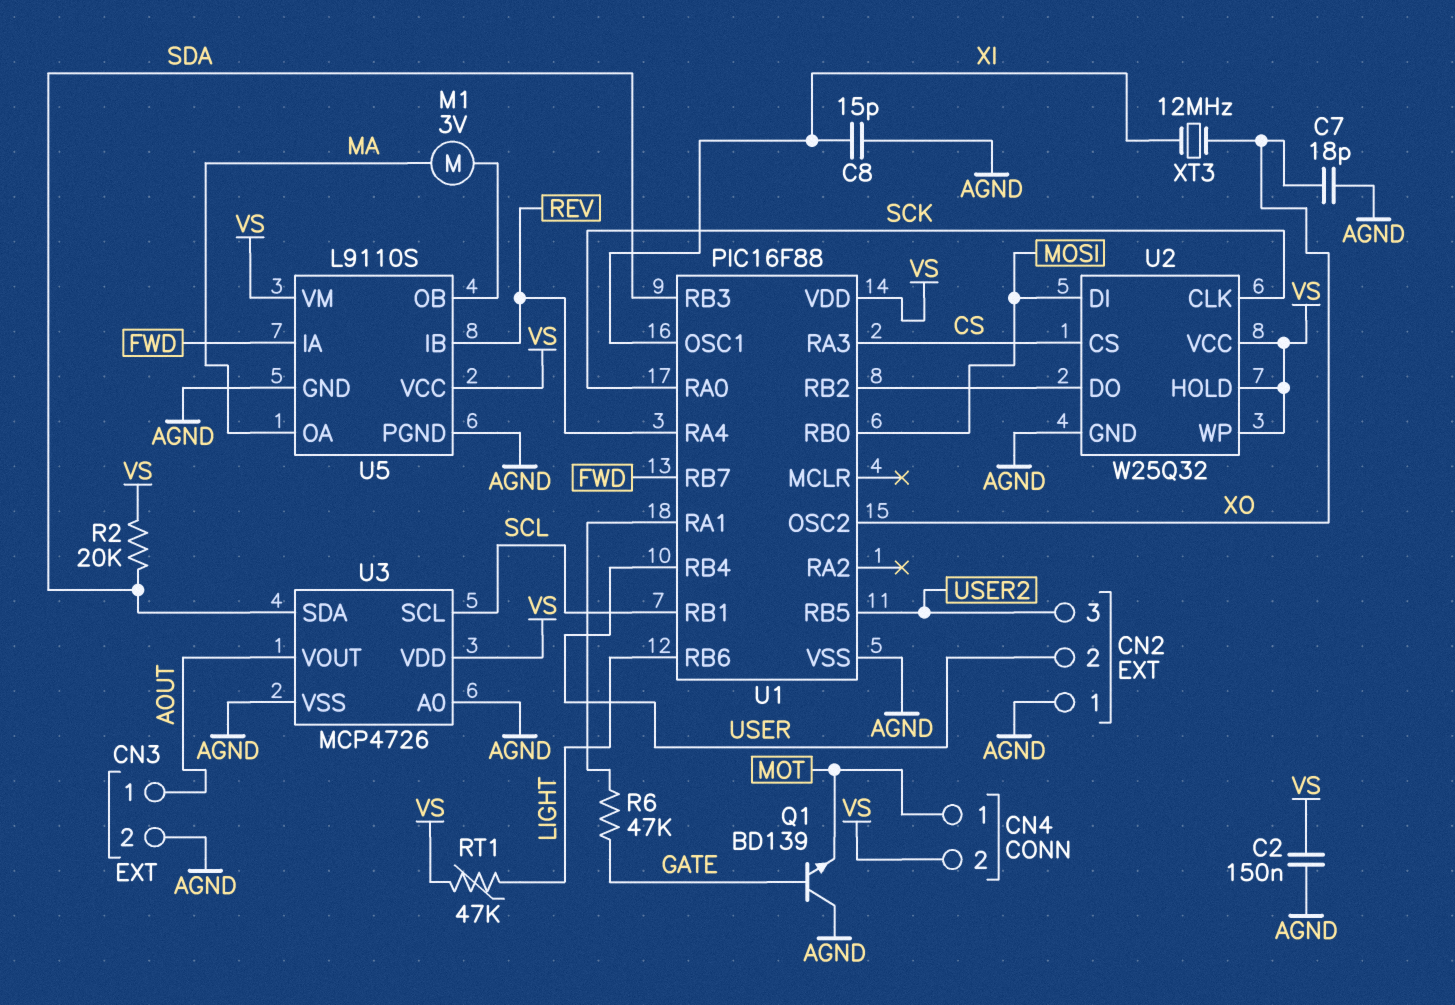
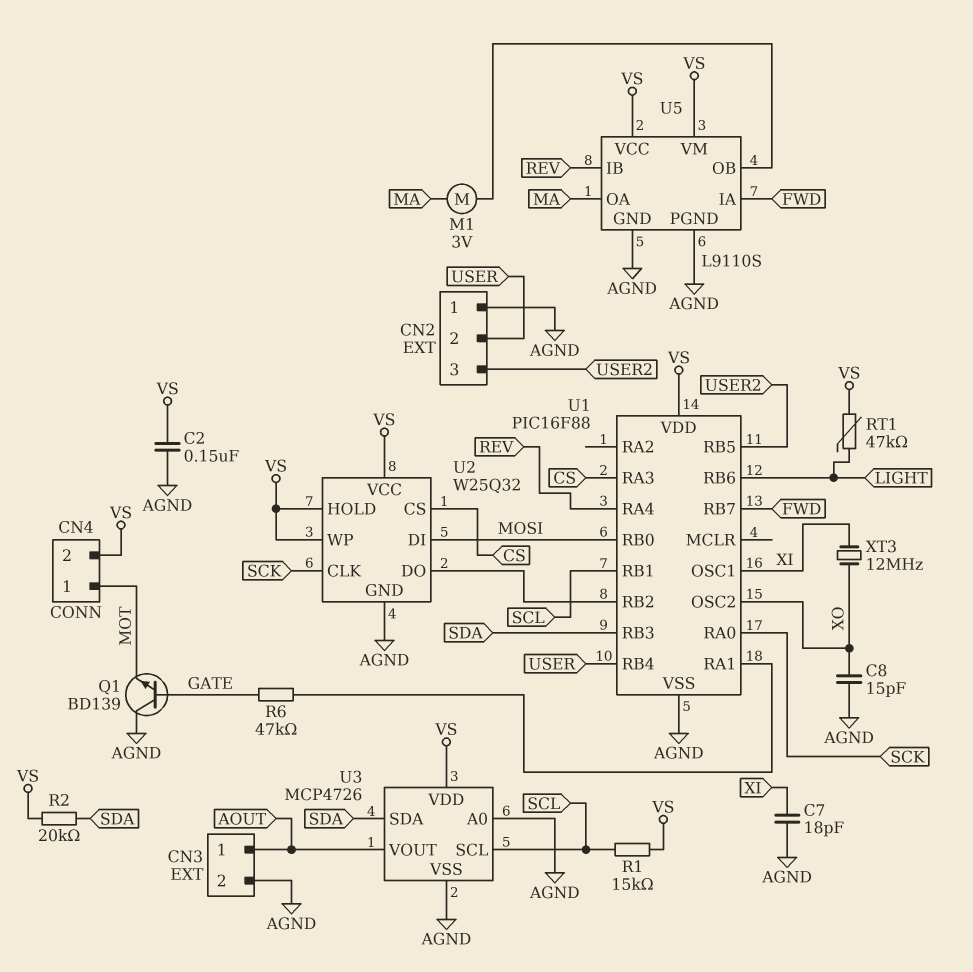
C7: 18pF (AGND, XO) -> 18pF (AGND, XI)
C8: 15pF (AGND, XI) -> 15pF (AGND, XO)
R1: none -> 15k (SCL, VS)

